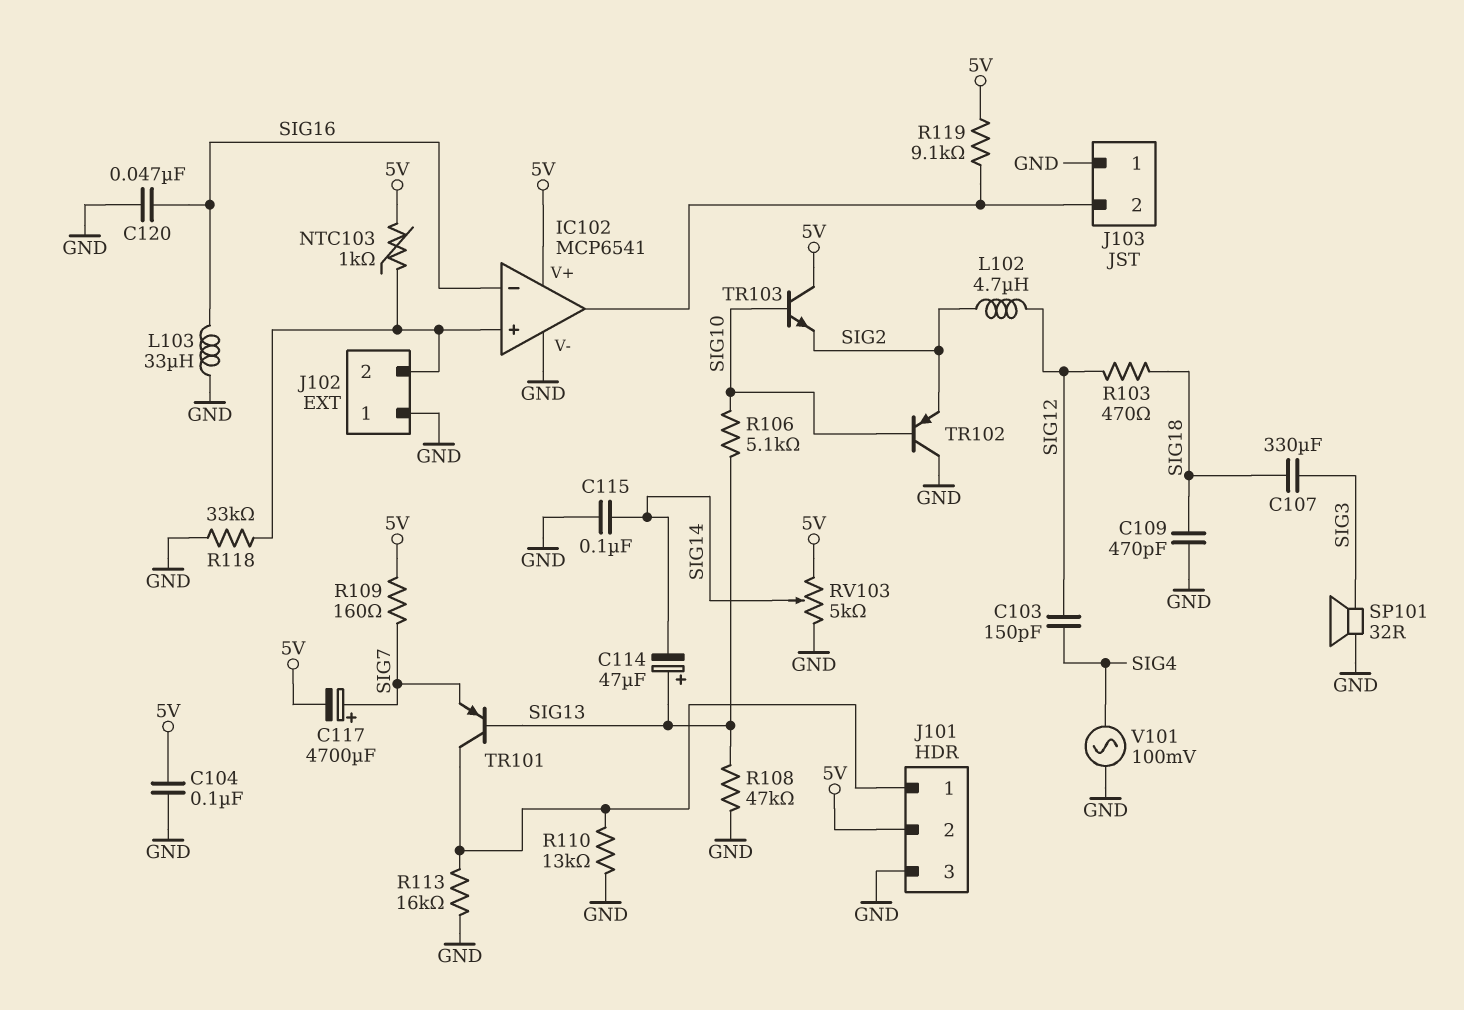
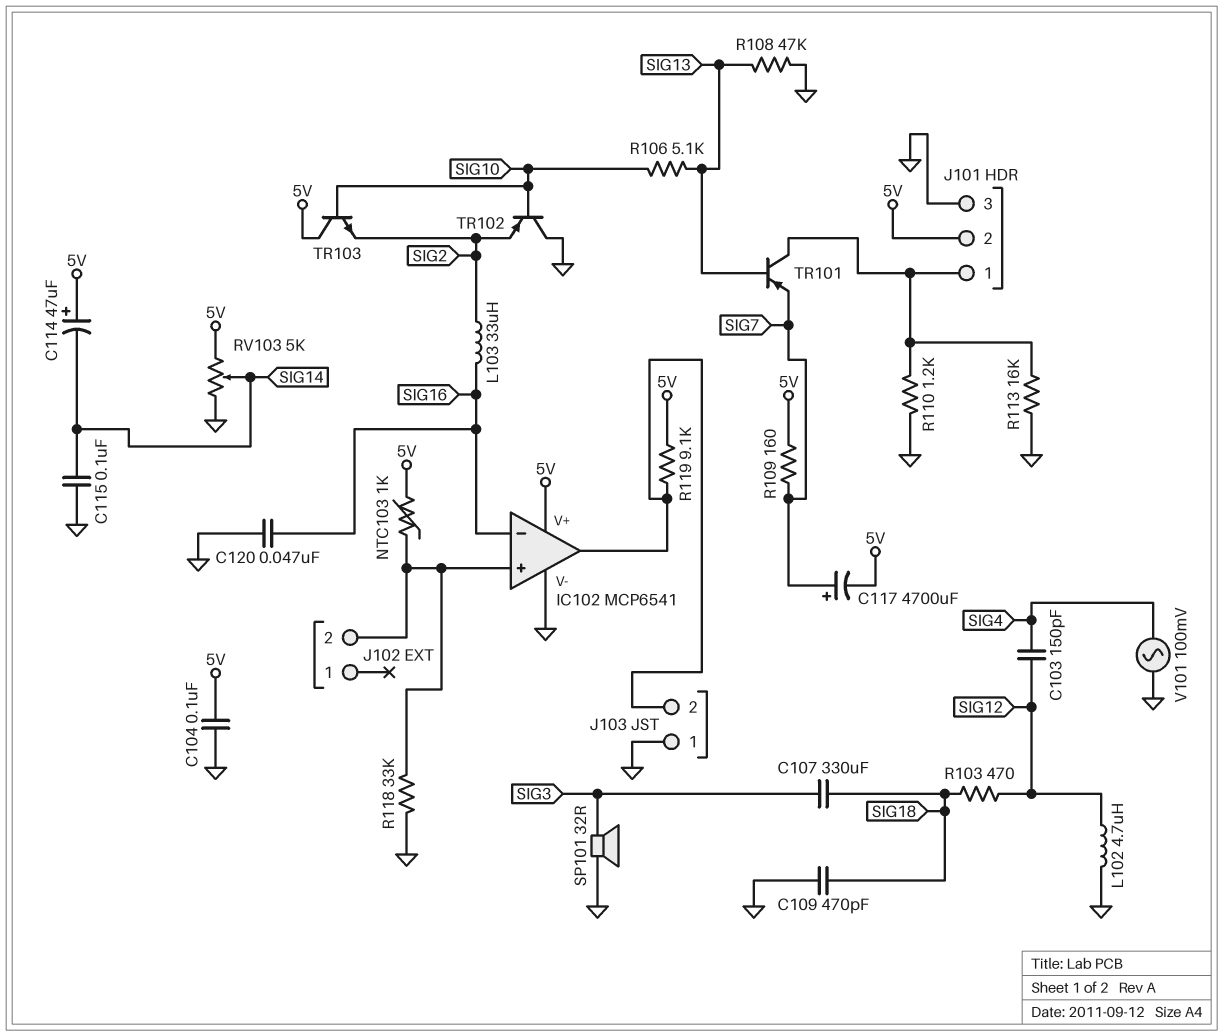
C114: 47uF (plus SIG13, minus SIG14) -> 47uF (plus 5V, minus SIG14)
J102 pin 1: GND -> none
L102: 4.7uH (SIG2, SIG12) -> 4.7uH (GND, SIG12)
L103: 33uH (GND, SIG16) -> 33uH (SIG2, SIG16)
R110: 13k (GND, J101/1) -> 1.2k (GND, J101/1)

